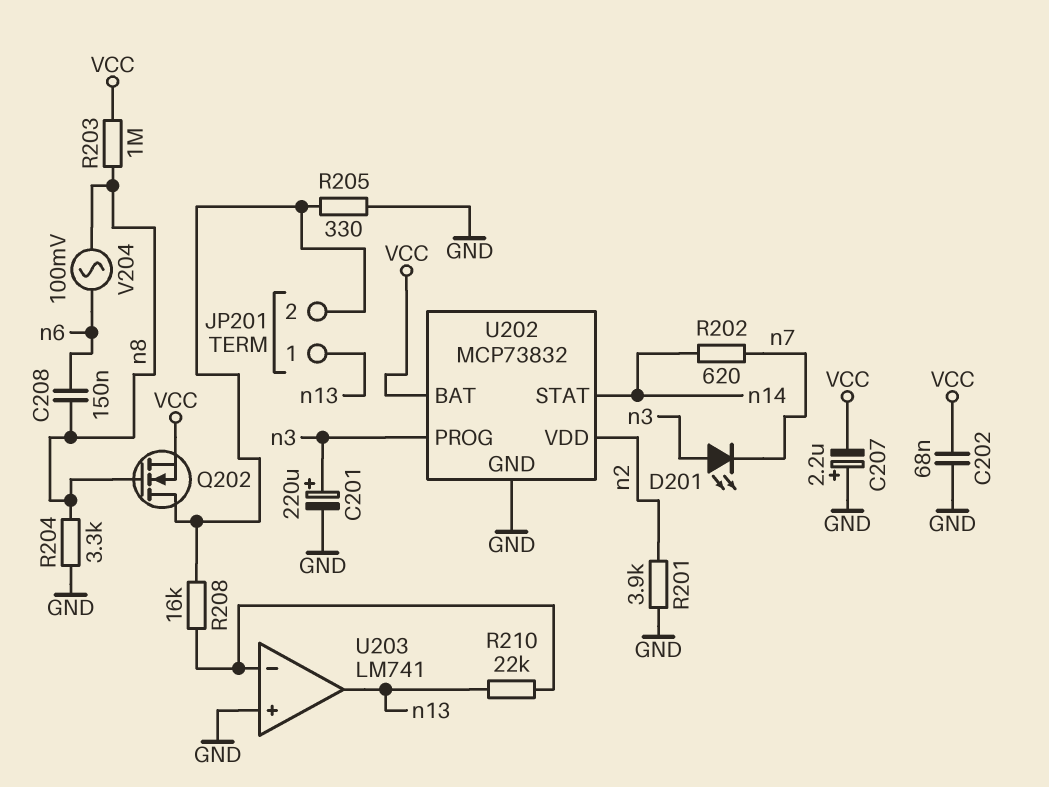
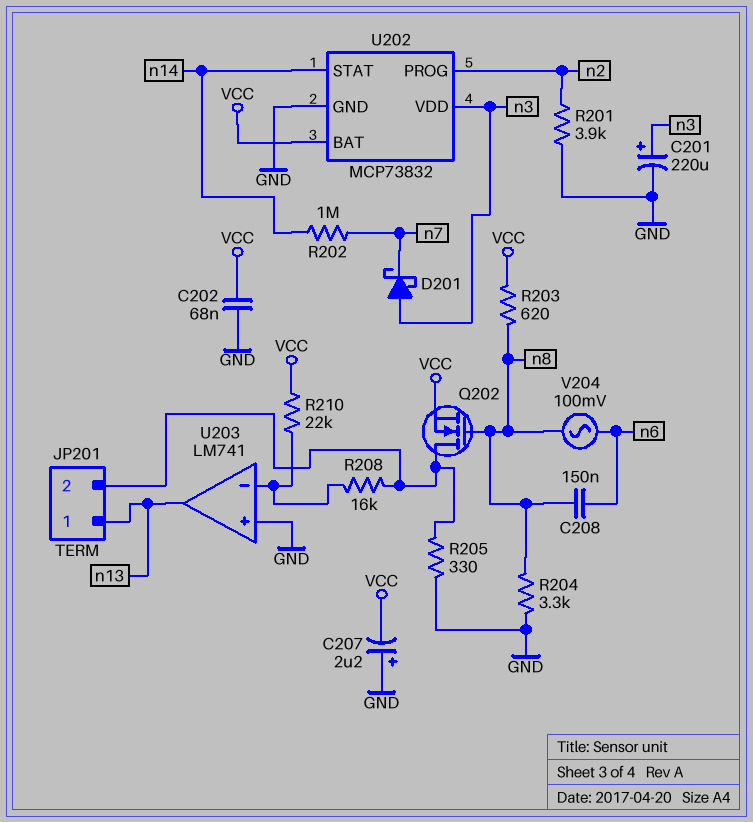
D201: LED (A n3, K n7) -> schottky (A n3, K n7)
R202: 620 (n7, n14) -> 1M (n7, n14)
R203: 1M (VCC, n8) -> 620 (VCC, n8)
R210: 22k (U203/in-, n13) -> 22k (U203/in-, VCC)
U202 pin PROG: n3 -> n2
U202 pin VDD: n2 -> n3

